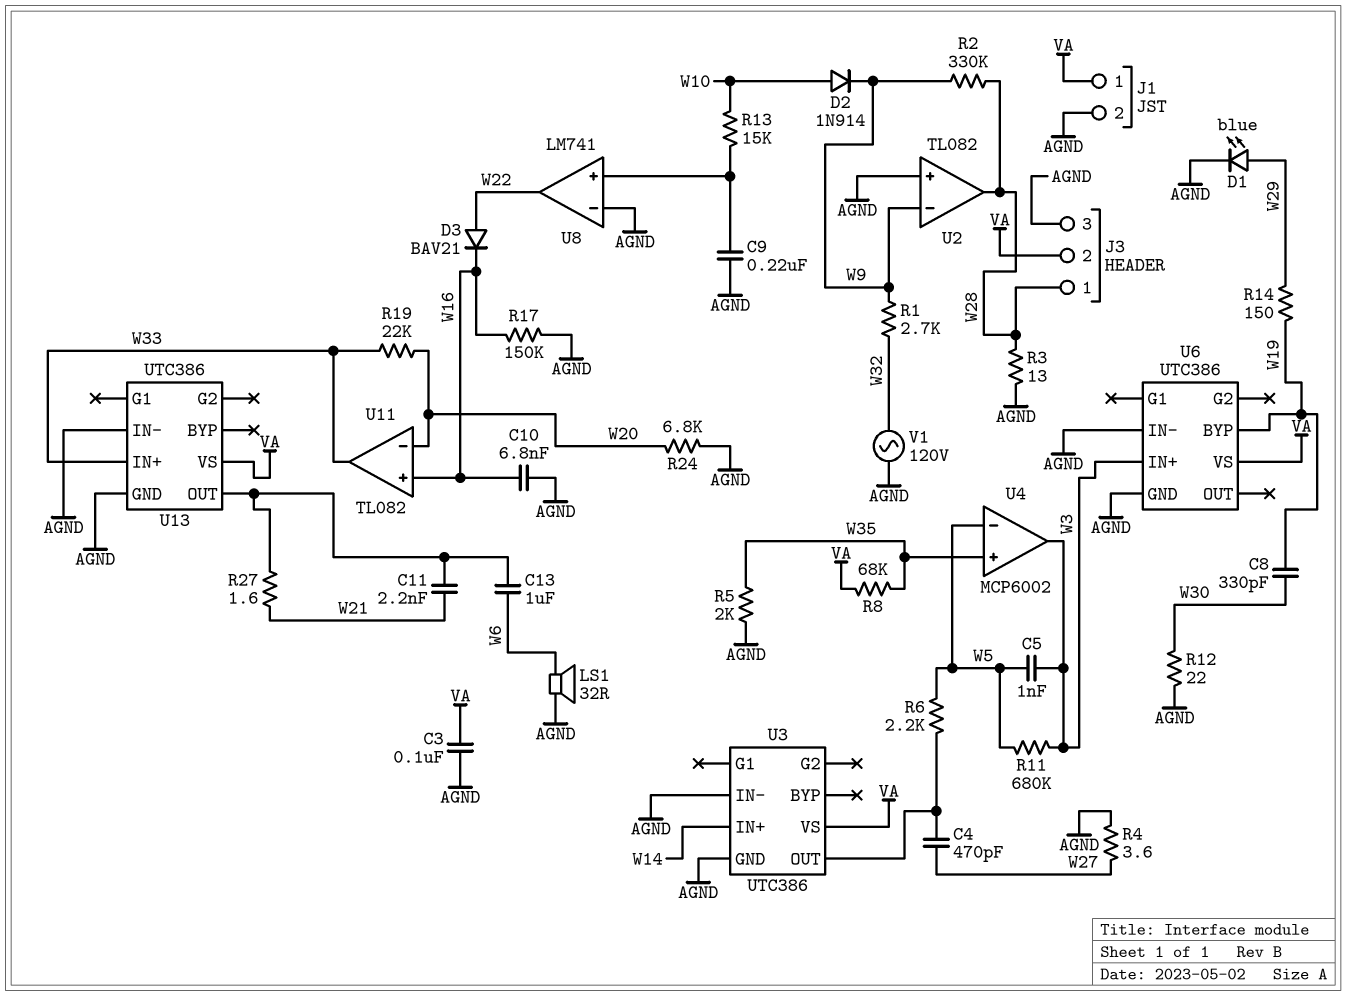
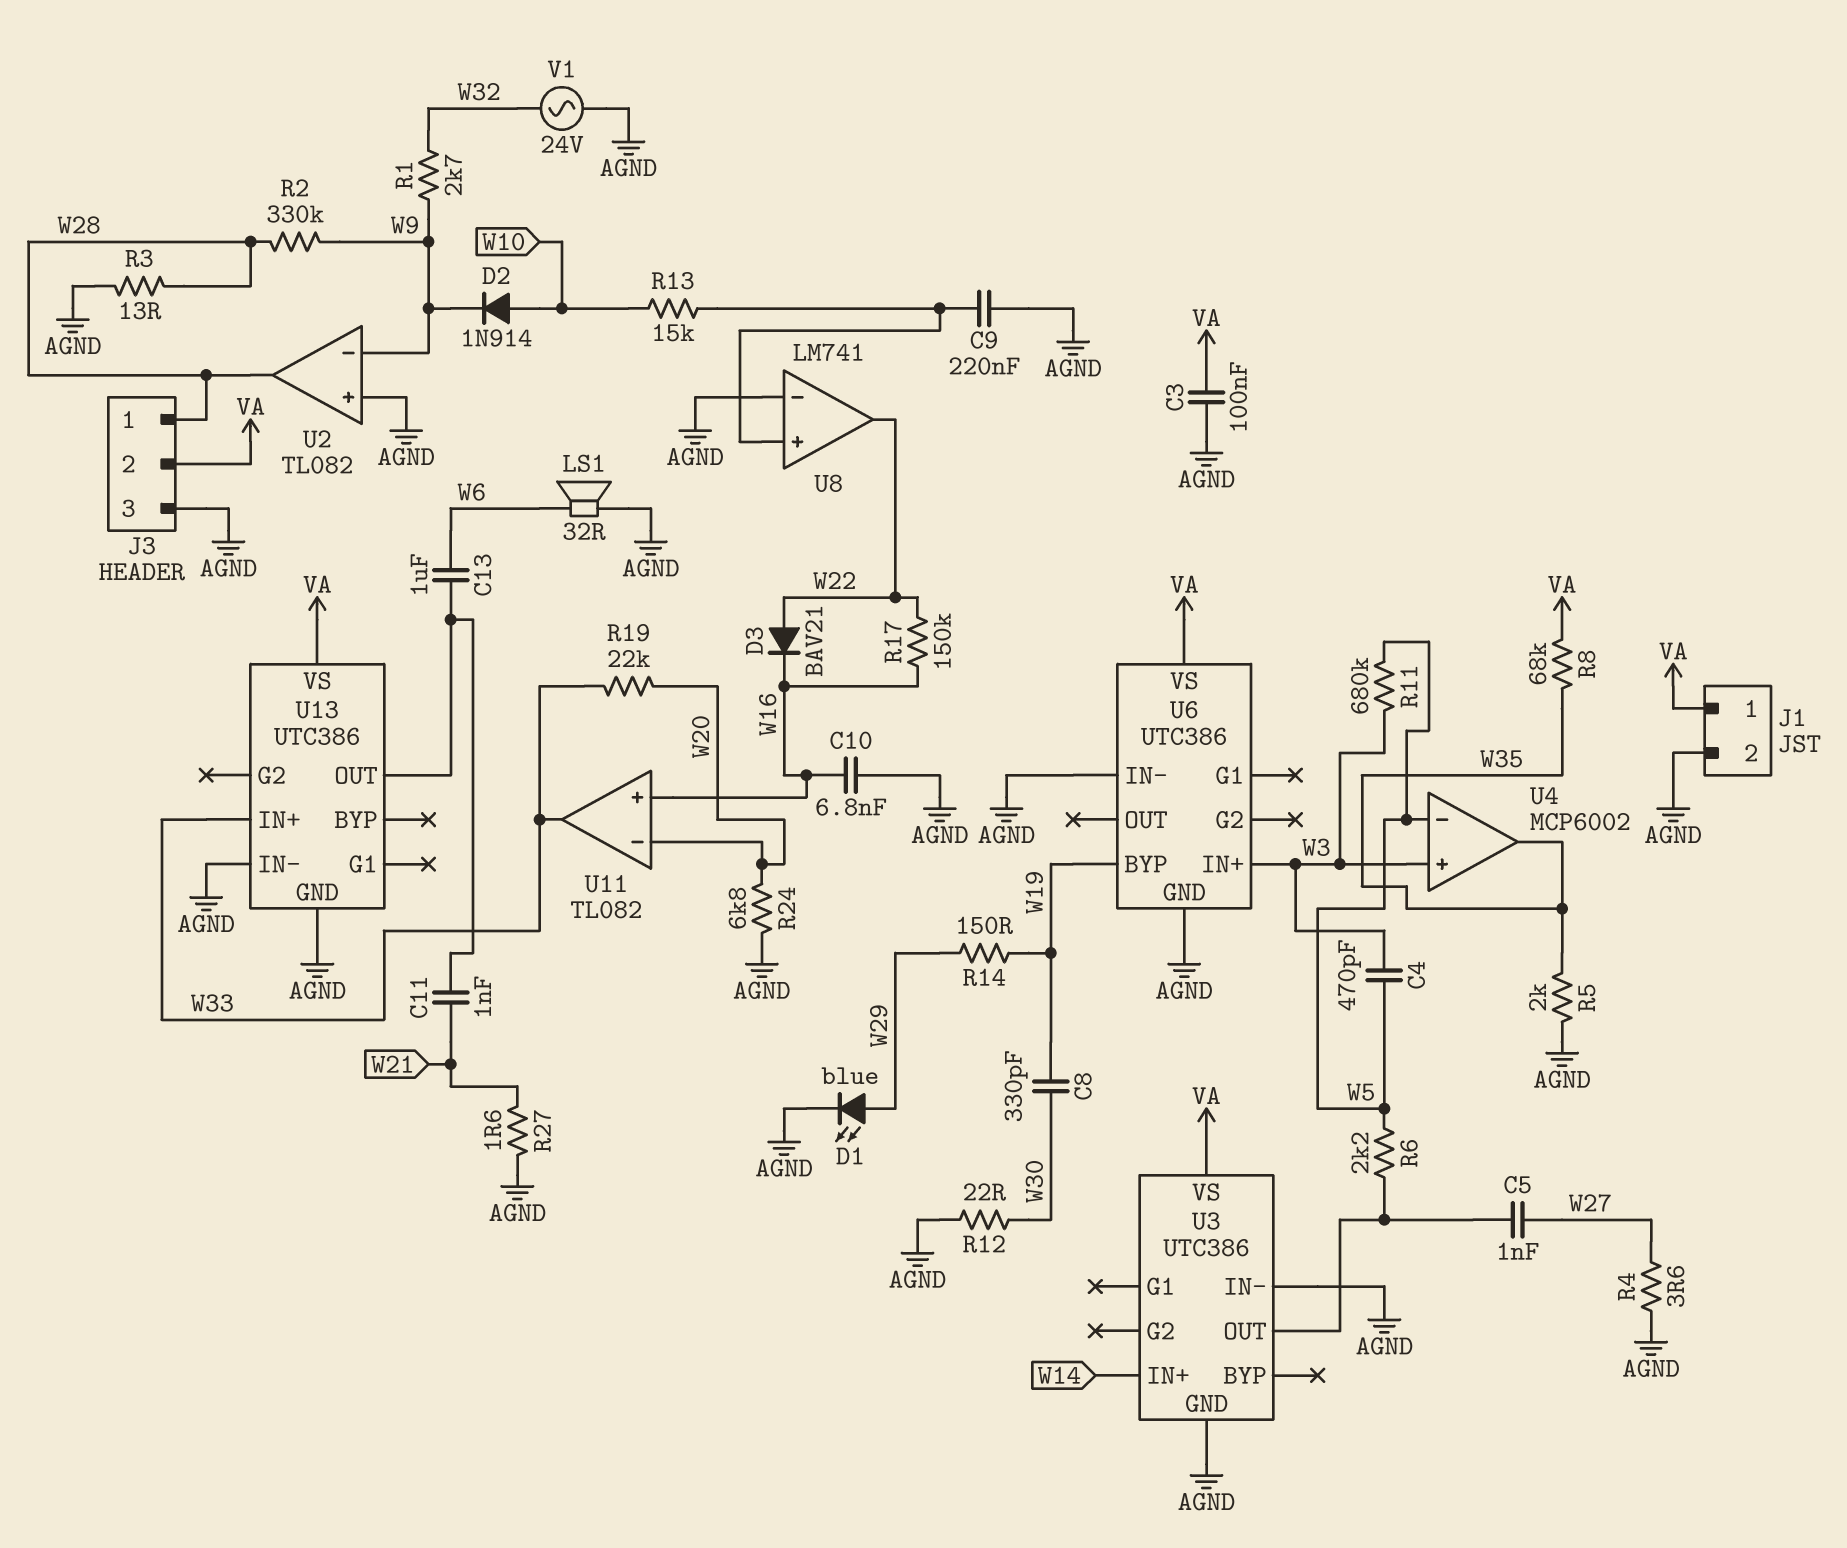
C4: 470pF (U3/OUT, W27) -> 470pF (W3, W5)
C5: 1nF (W3, W5) -> 1nF (U3/OUT, W27)
C11: 2.2nF (U13/OUT, W21) -> 1nF (U13/OUT, W21)
R17: 150k (AGND, W16) -> 150k (W16, W22)
R27: 1.6 (U13/OUT, W21) -> 1.6 (AGND, W21)
U4 pin in+: W35 -> W3
U4 pin out: W3 -> W35
V1: AC 120V (AGND, W32) -> AC 24V (AGND, W32)

